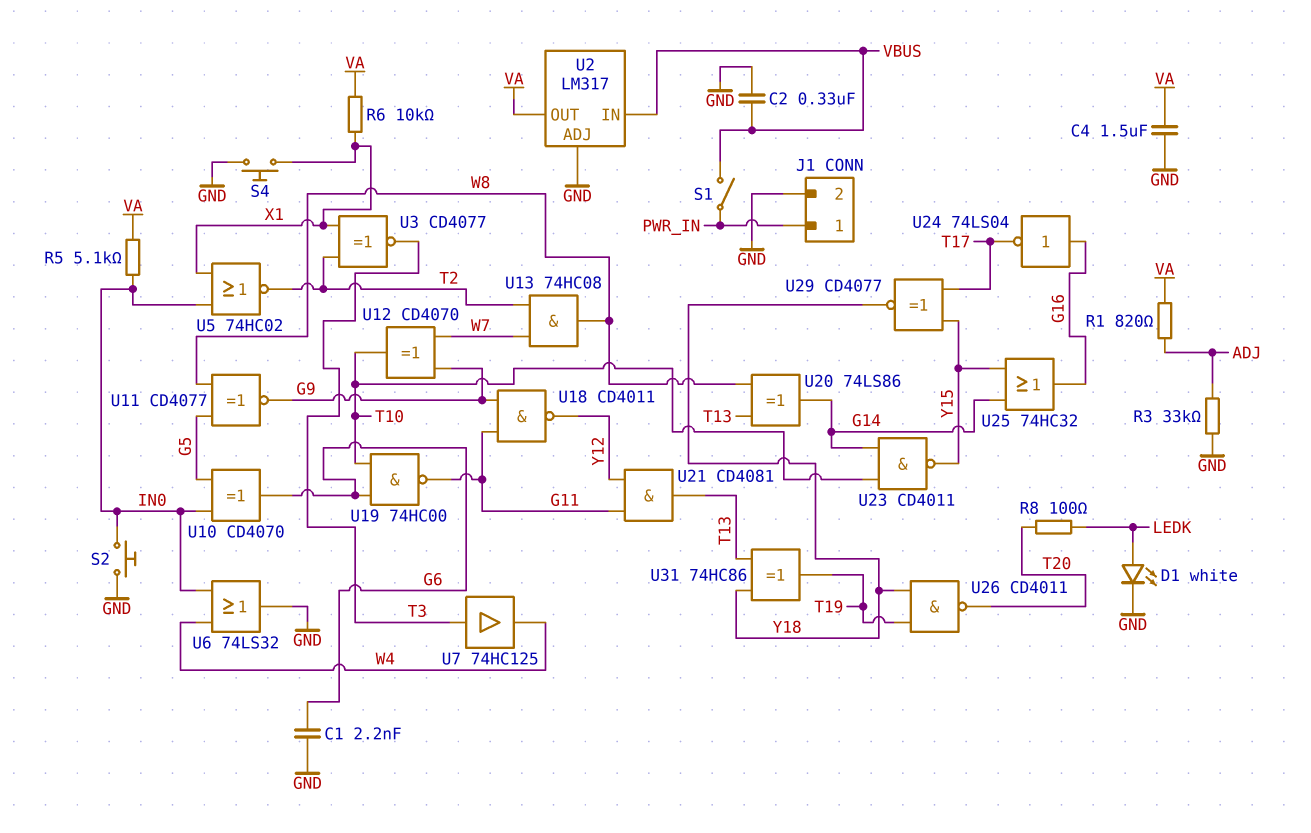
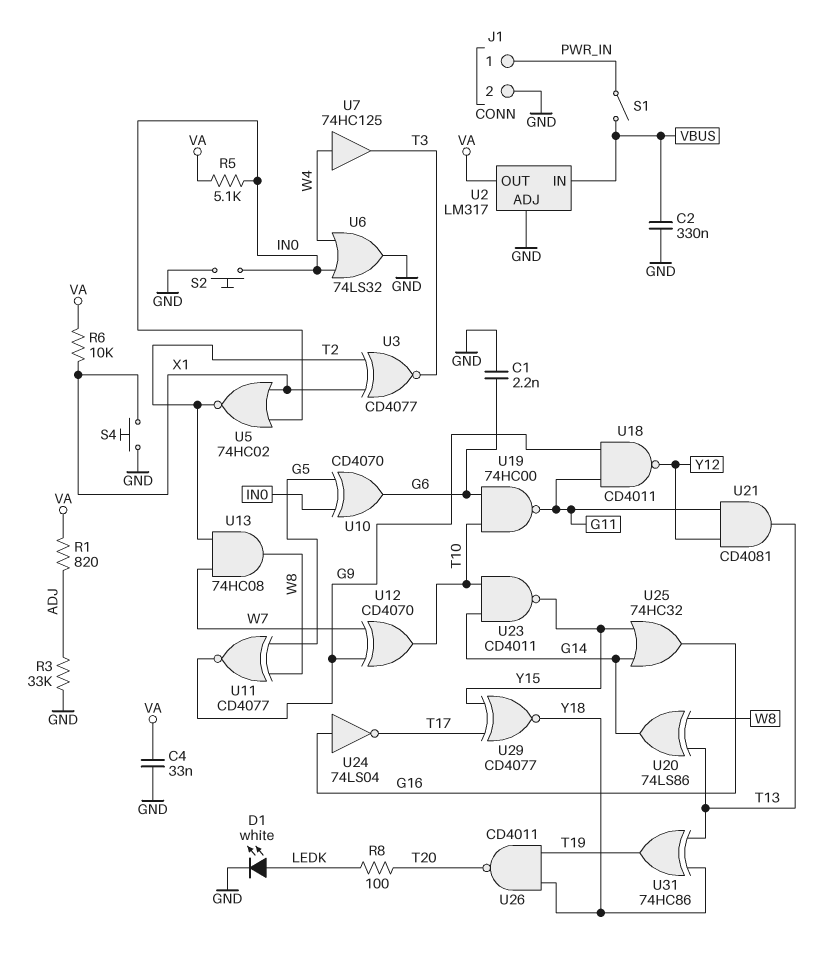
C4: 1.5uF (GND, VA) -> 33nF (GND, VA)
U7: buffer 74HC125 (in T3, out W4) -> buffer 74HC125 (in W4, out T3)

